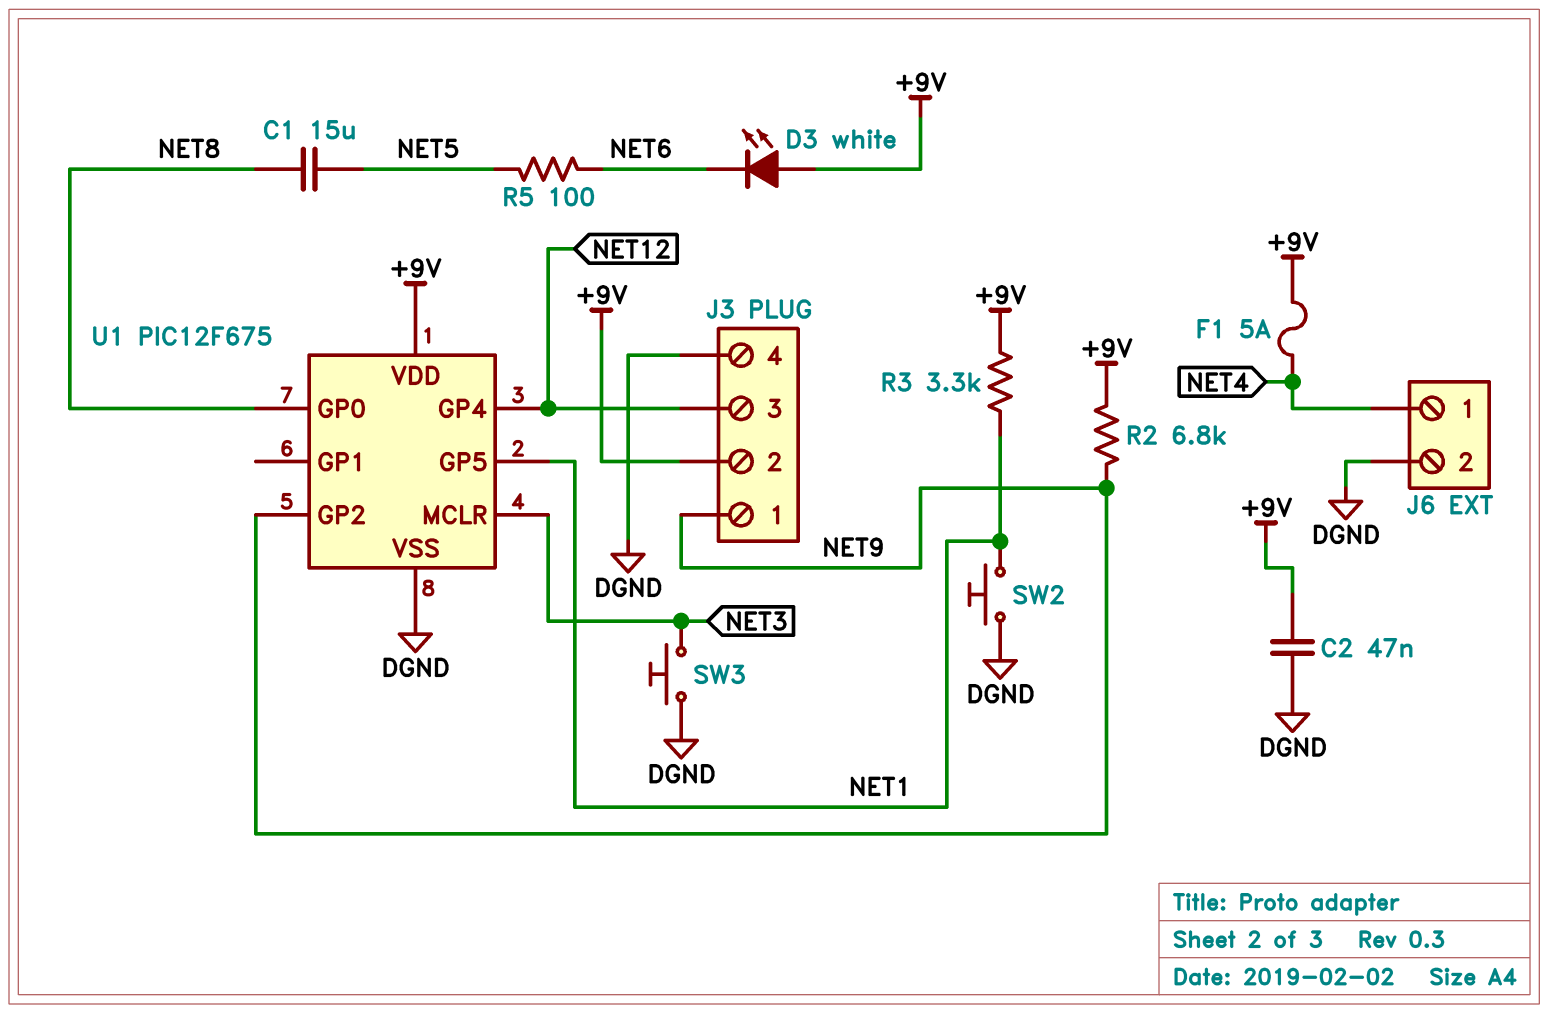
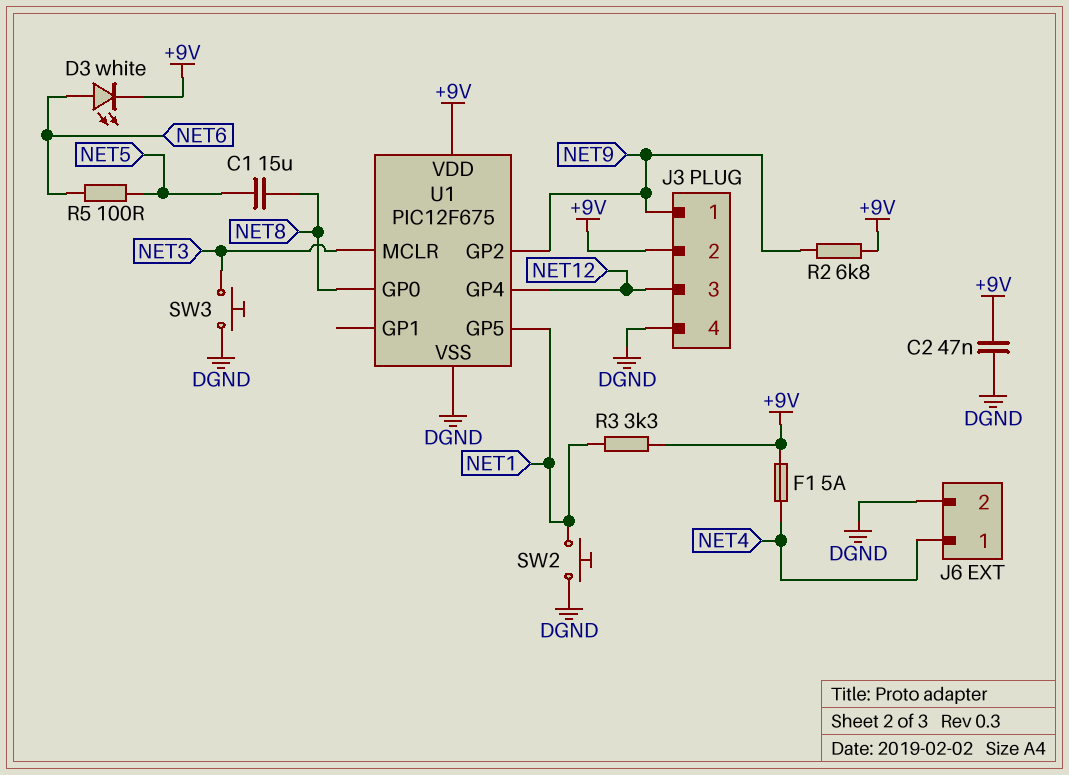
D3: LED white (A +9V, K NET6) -> LED white (A NET6, K +9V)

